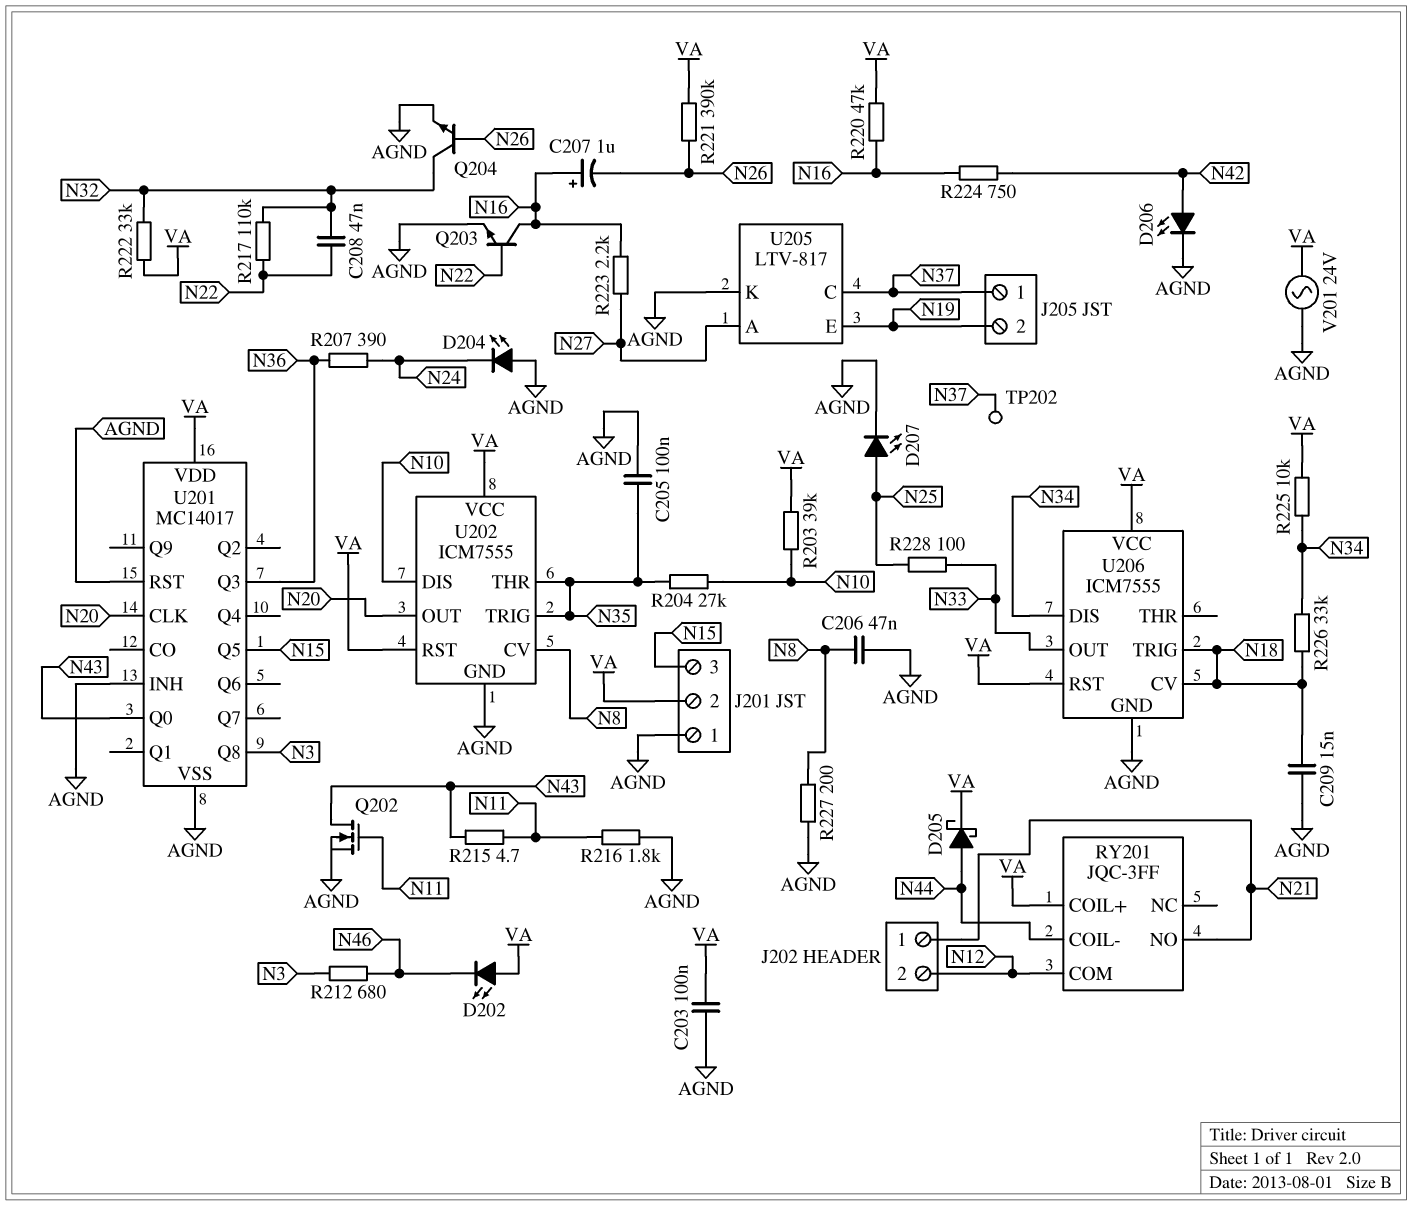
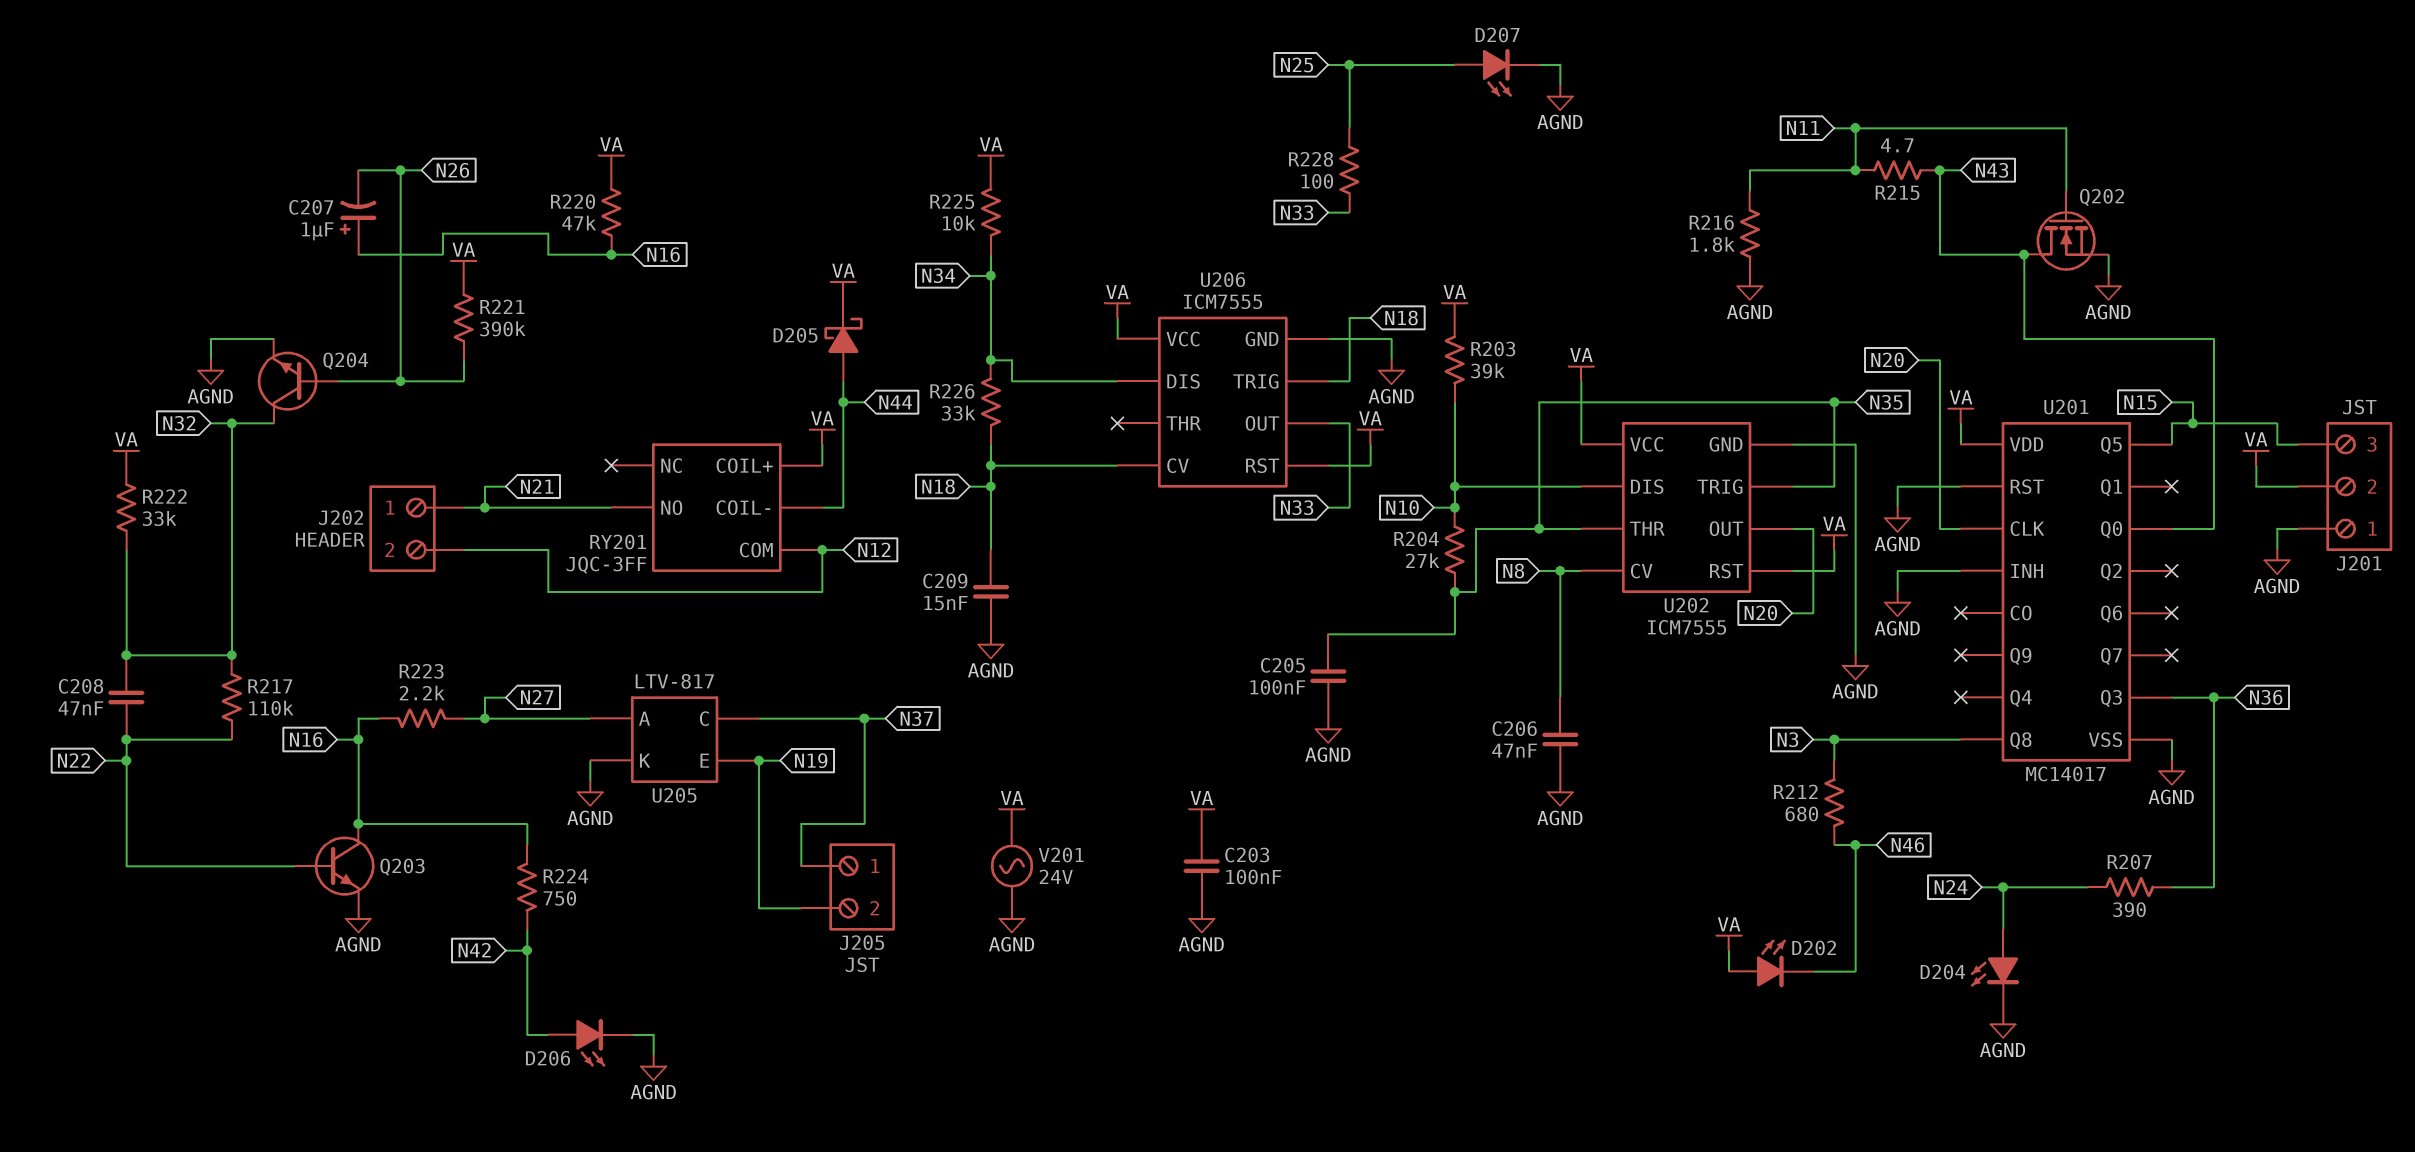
D204: LED (A AGND, K N24) -> LED (A N24, K AGND)
R227: 200 (AGND, N8) -> none
TP202: test point (N37) -> none

